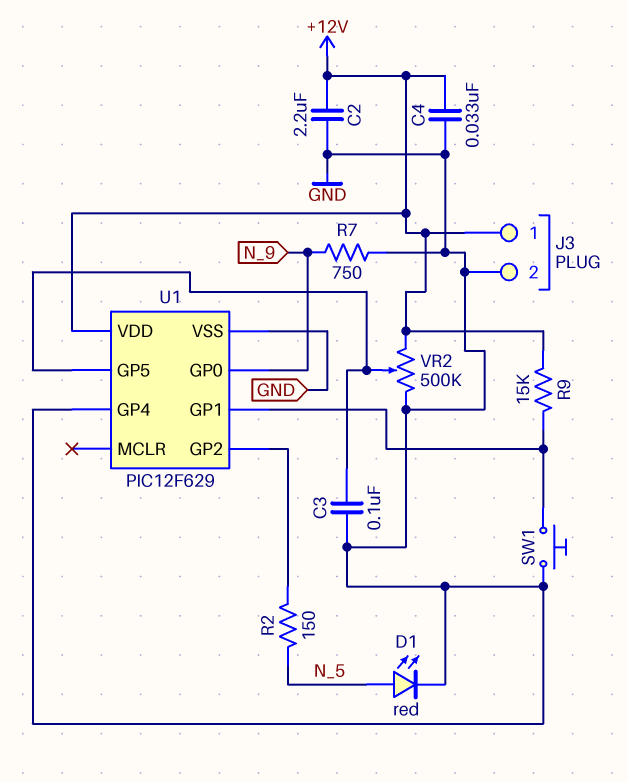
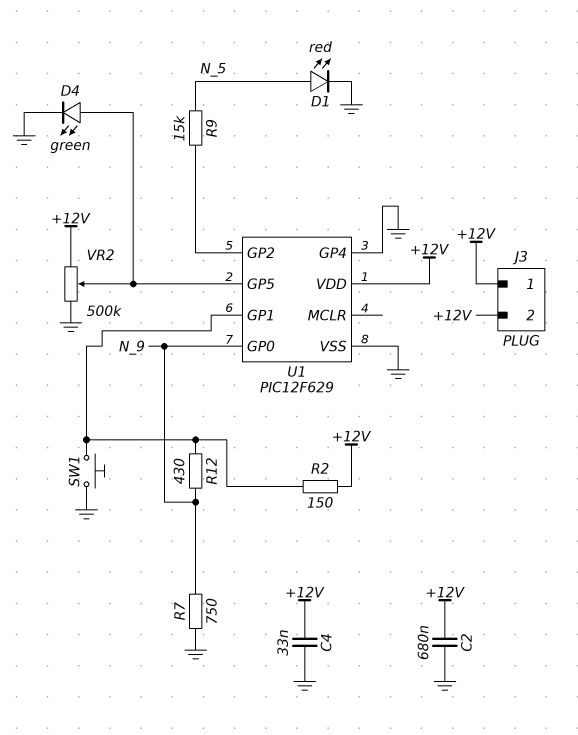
C2: 2.2uF (+12V, GND) -> 680nF (+12V, GND)
C3: 100nF (GND, U1/GP5) -> none
D4: none -> LED green (A U1/GP5, K GND)
J3 pin 2: GND -> +12V
R2: 150 (N_5, U1/GP2) -> 150 (+12V, U1/GP1)
R9: 15k (+12V, U1/GP1) -> 15k (N_5, U1/GP2)
R12: none -> 430 (N_9, U1/GP1)

